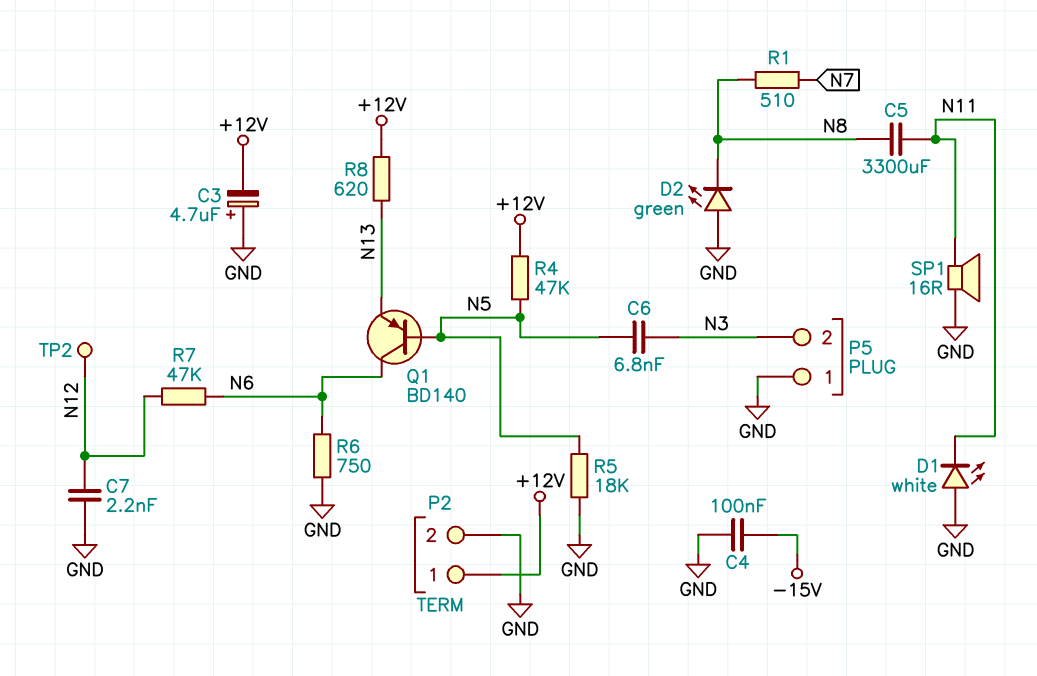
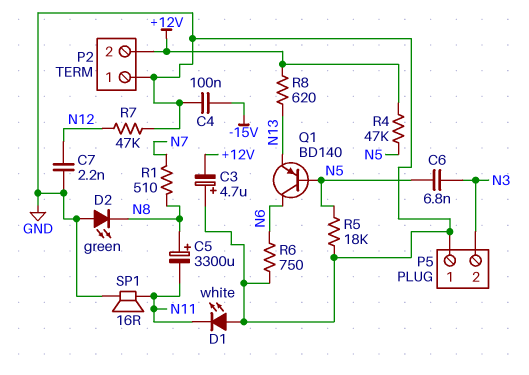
C5: 3300uF (N8, N11) -> 3300uF (plus N8, minus N11)
P2 pin 1: +12V -> GND
P2 pin 2: GND -> +12V
R7: 47k (N6, N12) -> 47k (GND, N12)
TP2: test point (N12) -> none

